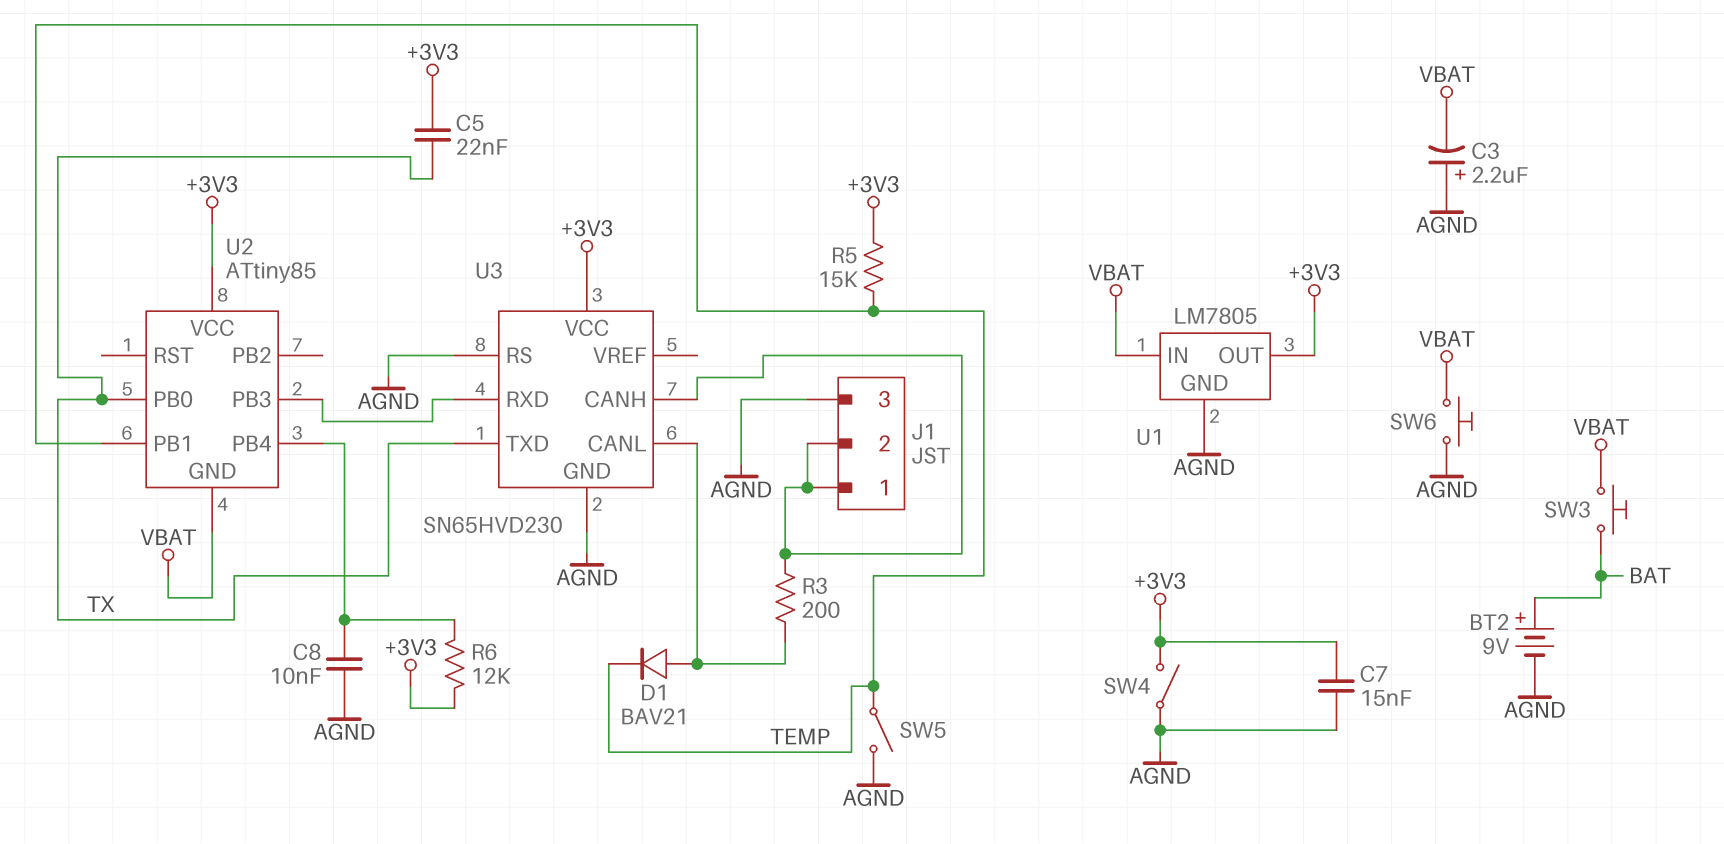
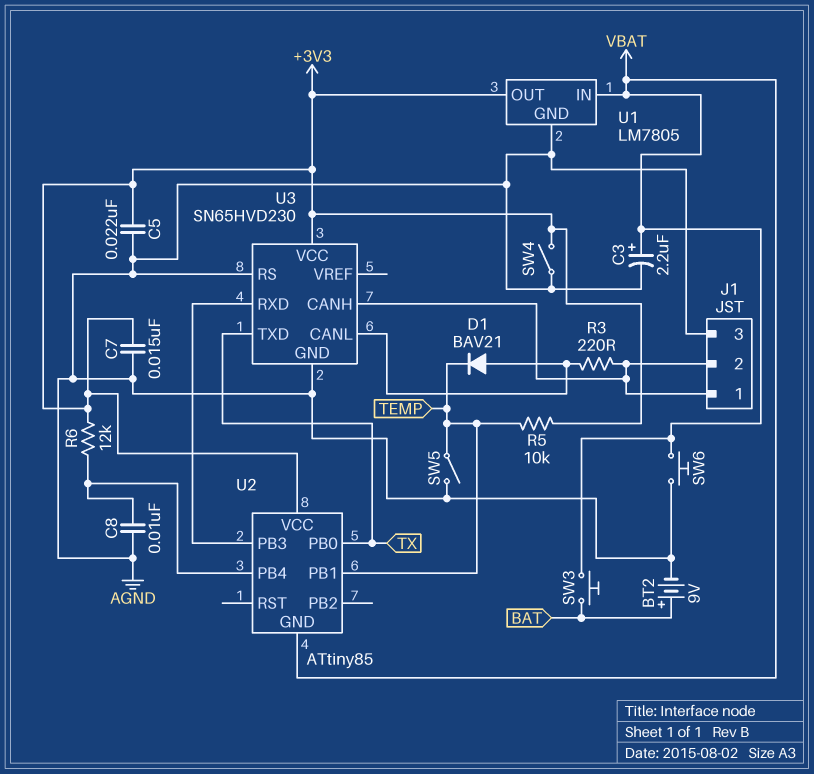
C3: 2.2uF (plus AGND, minus VBAT) -> 2.2uF (plus VBAT, minus AGND)
C5: 22nF (+3V3, TX) -> 22nF (+3V3, AGND)
R3: 200 (J1/1, U3/CANL) -> 220 (J1/1, U3/CANL)
R5: 15k (+3V3, TEMP) -> 10k (+3V3, TEMP)

